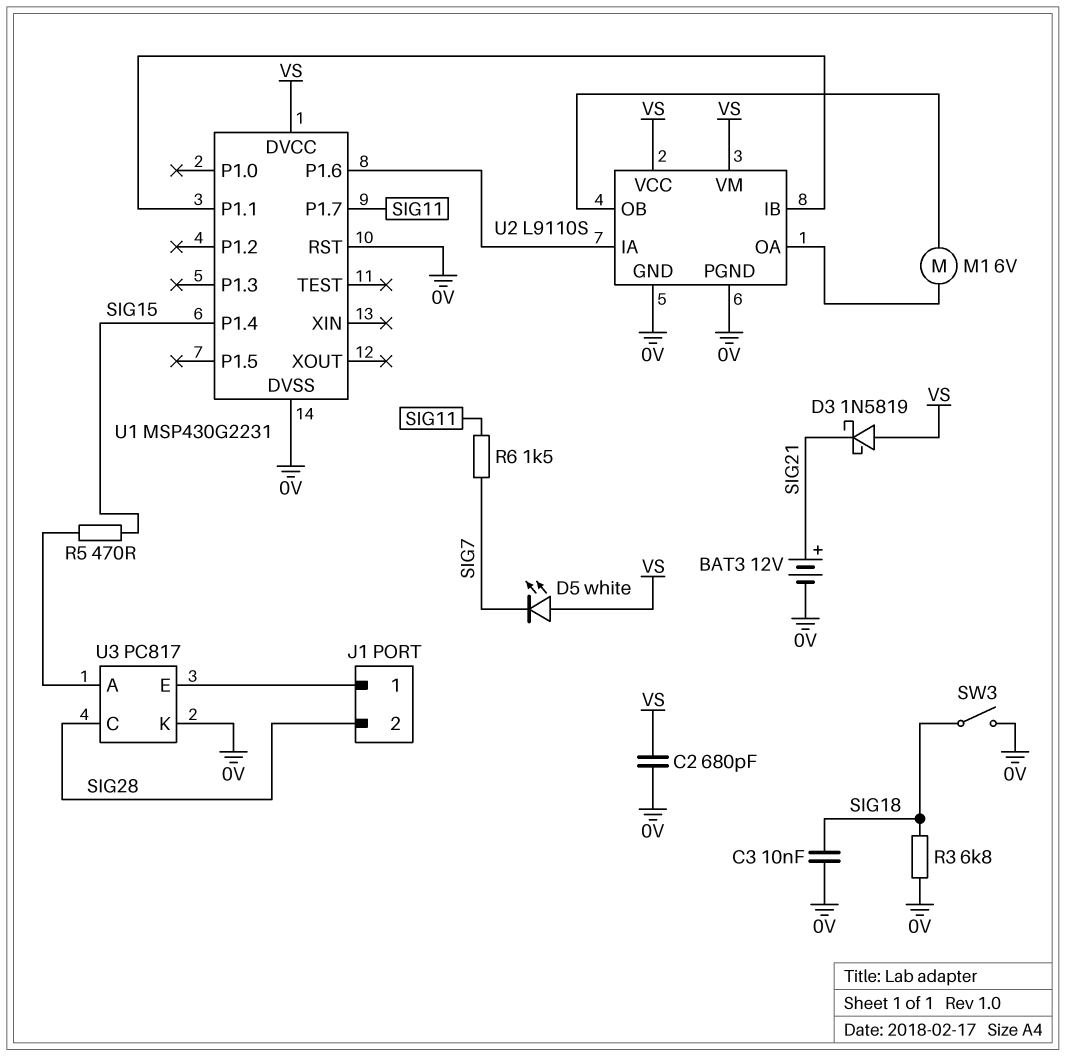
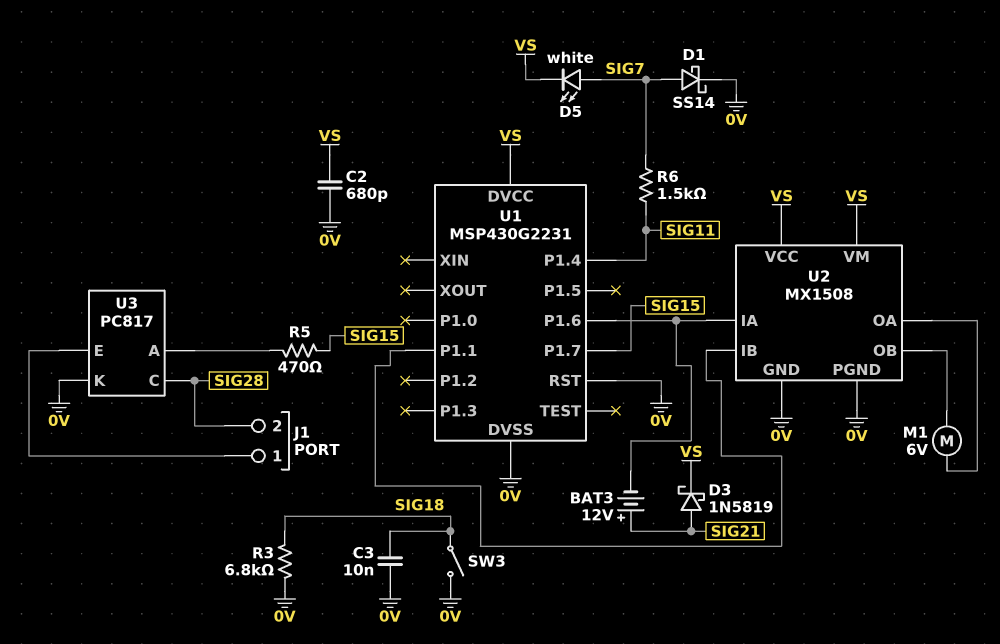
BAT3: 12V (plus SIG21, minus 0V) -> 12V (plus SIG21, minus U1/P1.6)
D1: none -> schottky SS14 (A SIG7, K 0V)
D3: schottky 1N5819 (A VS, K SIG21) -> schottky 1N5819 (A SIG21, K VS)
D5: LED white (A VS, K SIG7) -> LED white (A SIG7, K VS)
U1 pin P1.4: SIG15 -> SIG11
U1 pin P1.7: SIG11 -> SIG15
U2: L9110S -> MX1508

